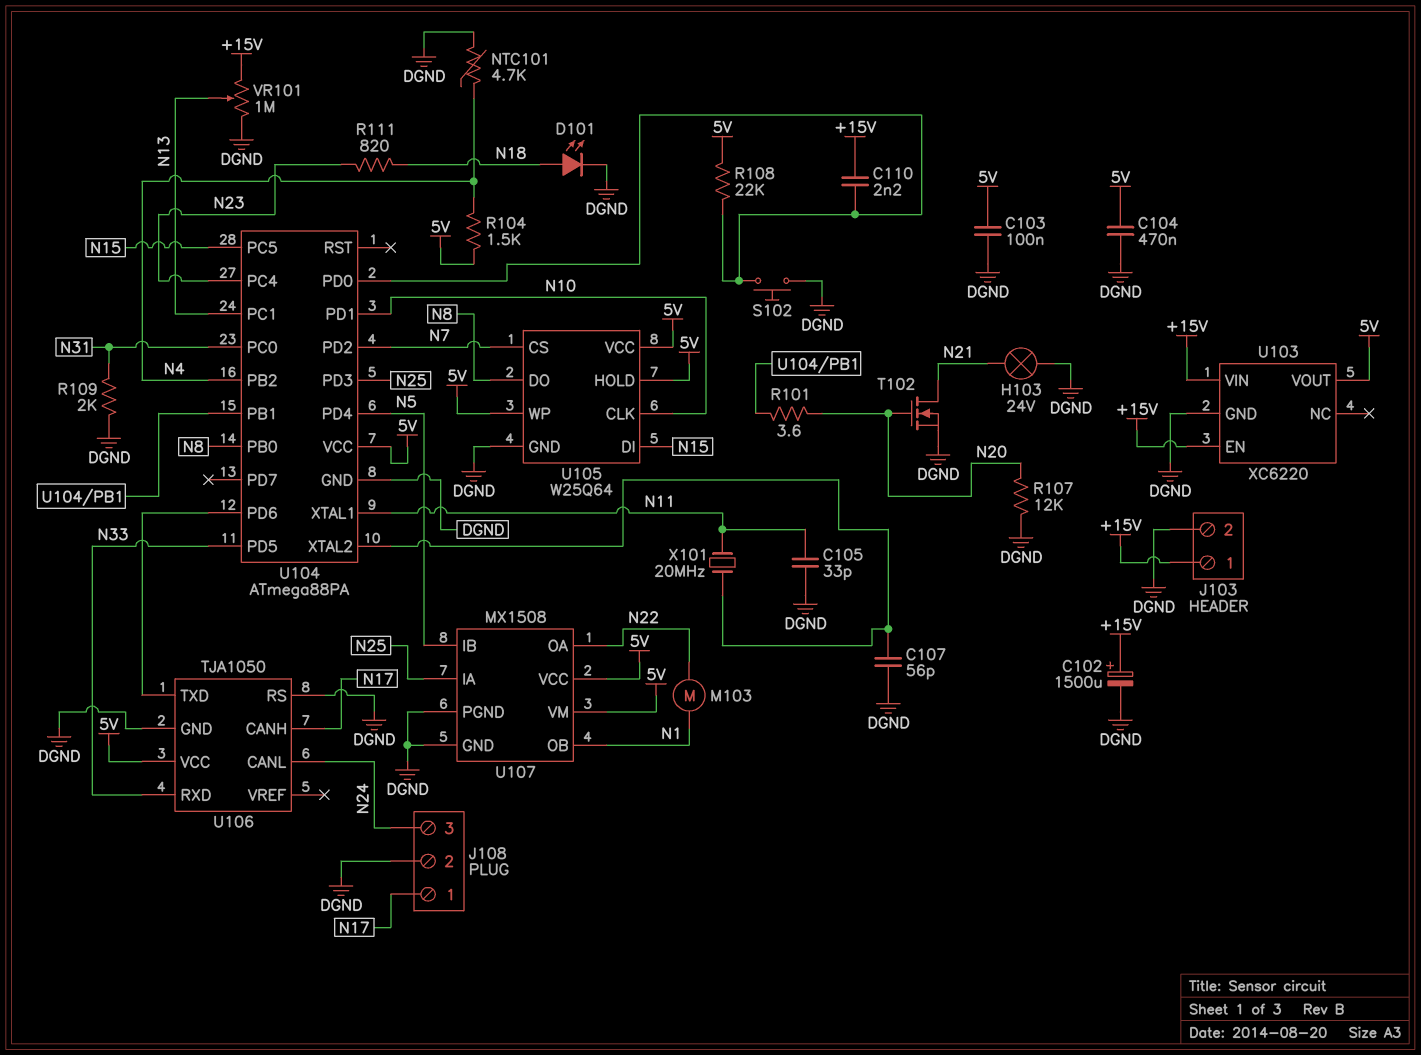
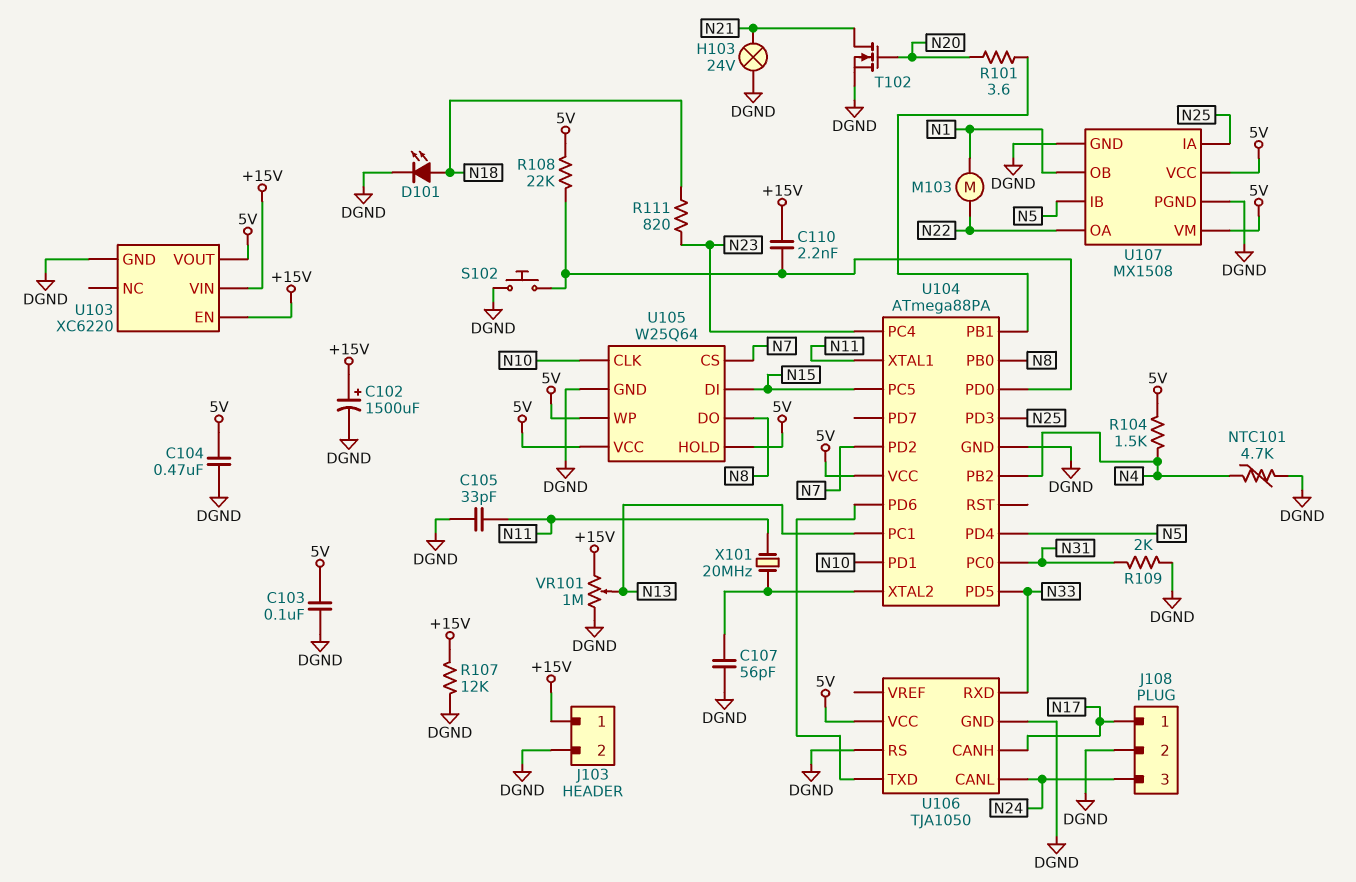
R107: 12k (DGND, N20) -> 12k (+15V, DGND)

